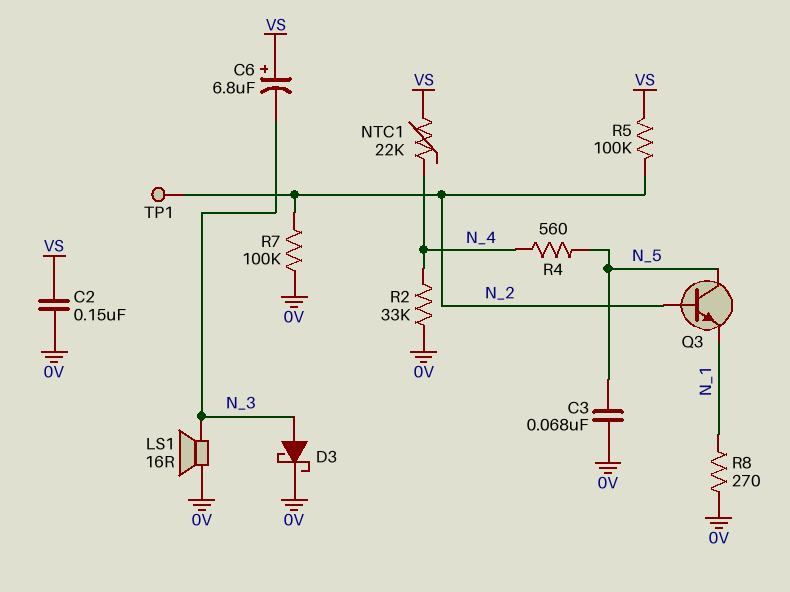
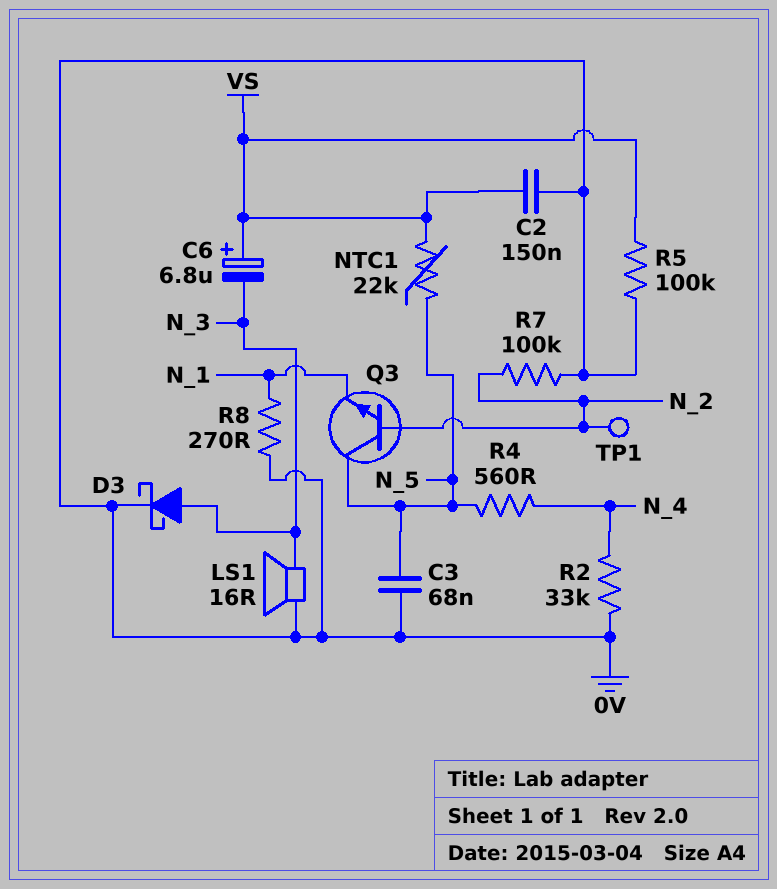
NTC1: 22k (N_4, VS) -> 22k (N_5, VS)
R5: 100k (N_2, VS) -> 100k (0V, VS)

